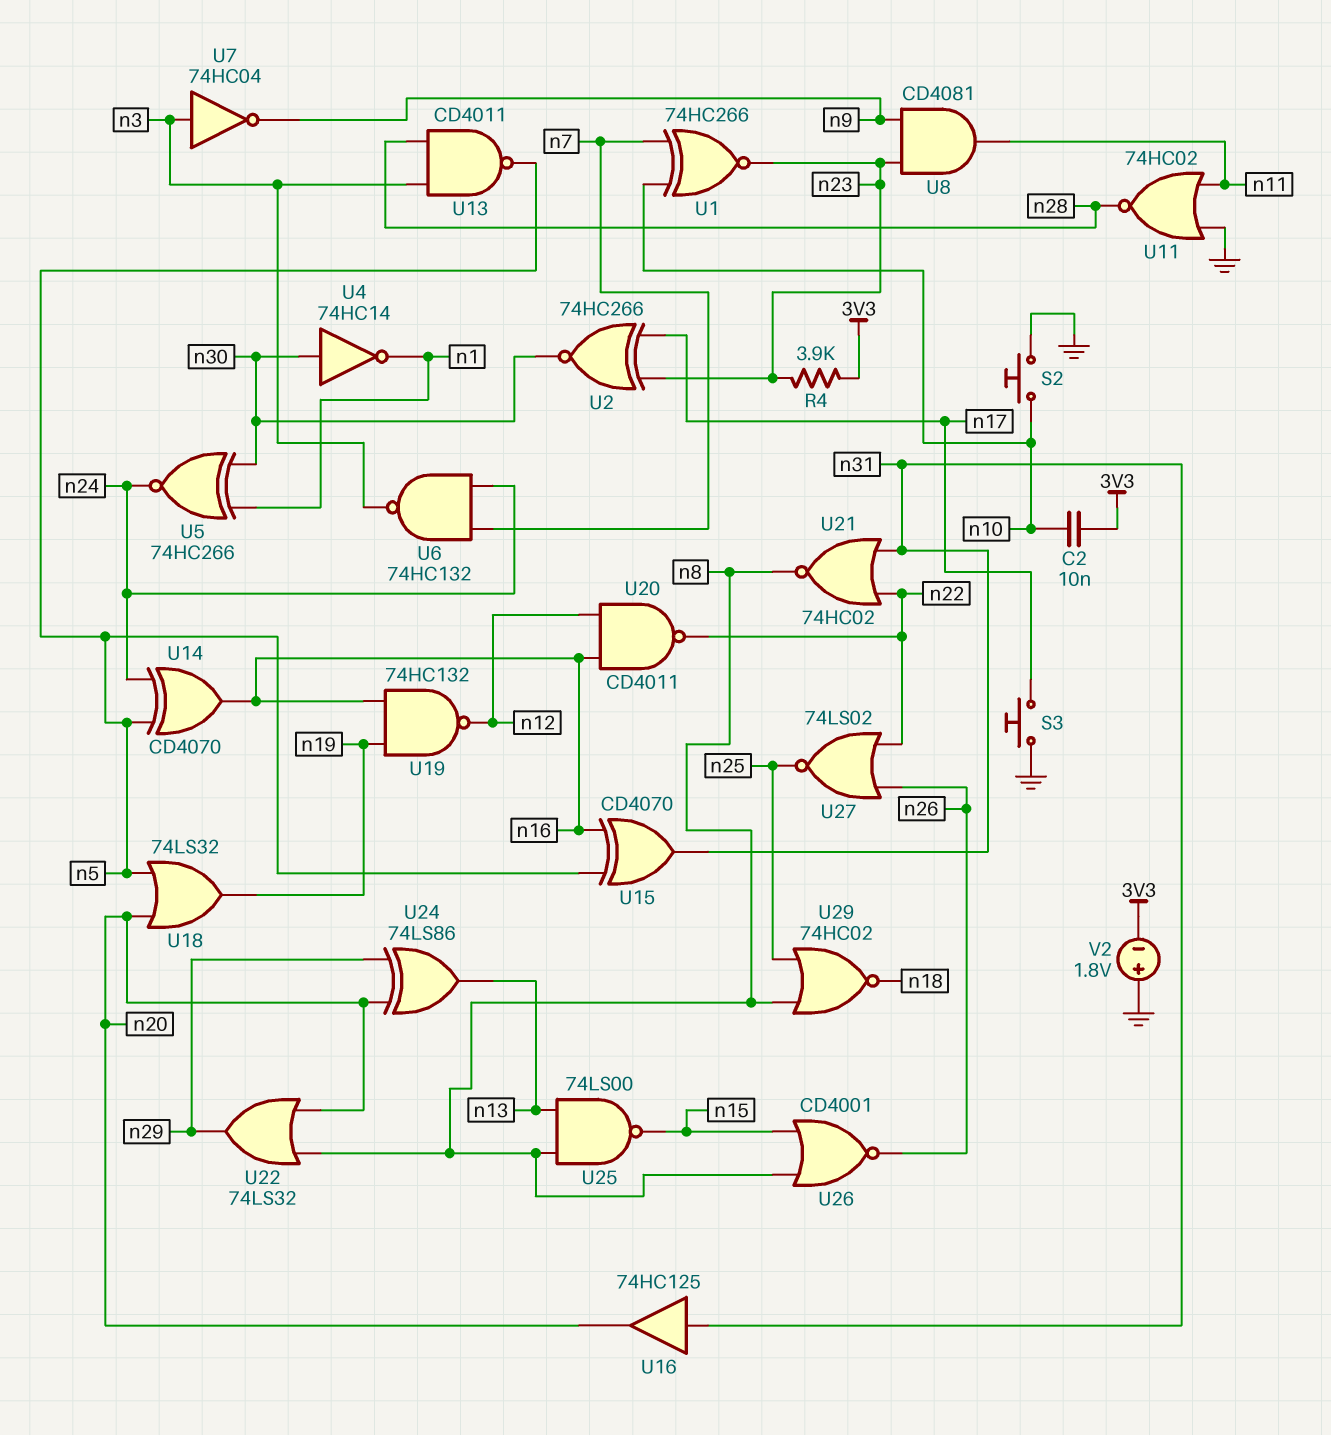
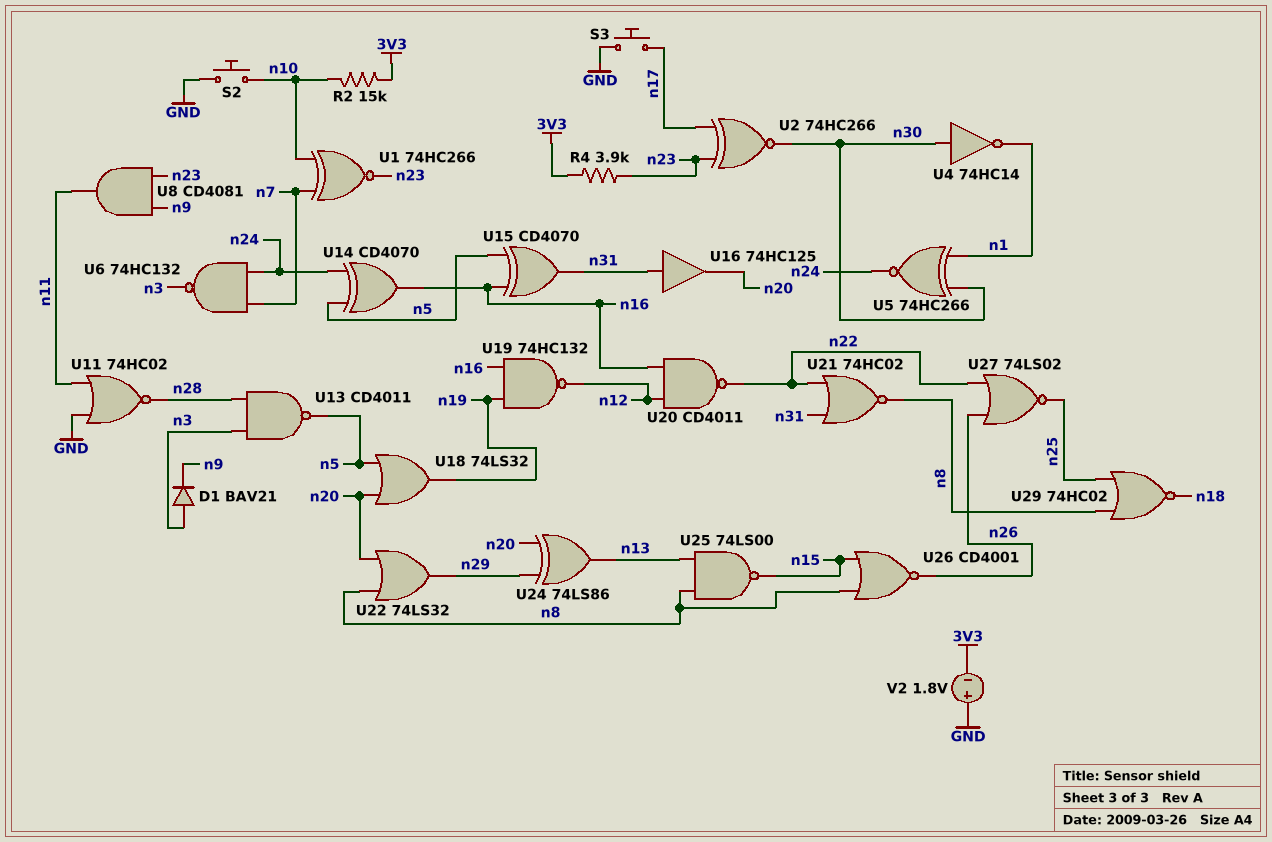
C2: 10nF (3V3, n10) -> none
D1: none -> diode BAV21 (A n3, K n9)
R2: none -> 15k (3V3, n10)
U7: NOT 74HC04 (in n3, out n9) -> none

